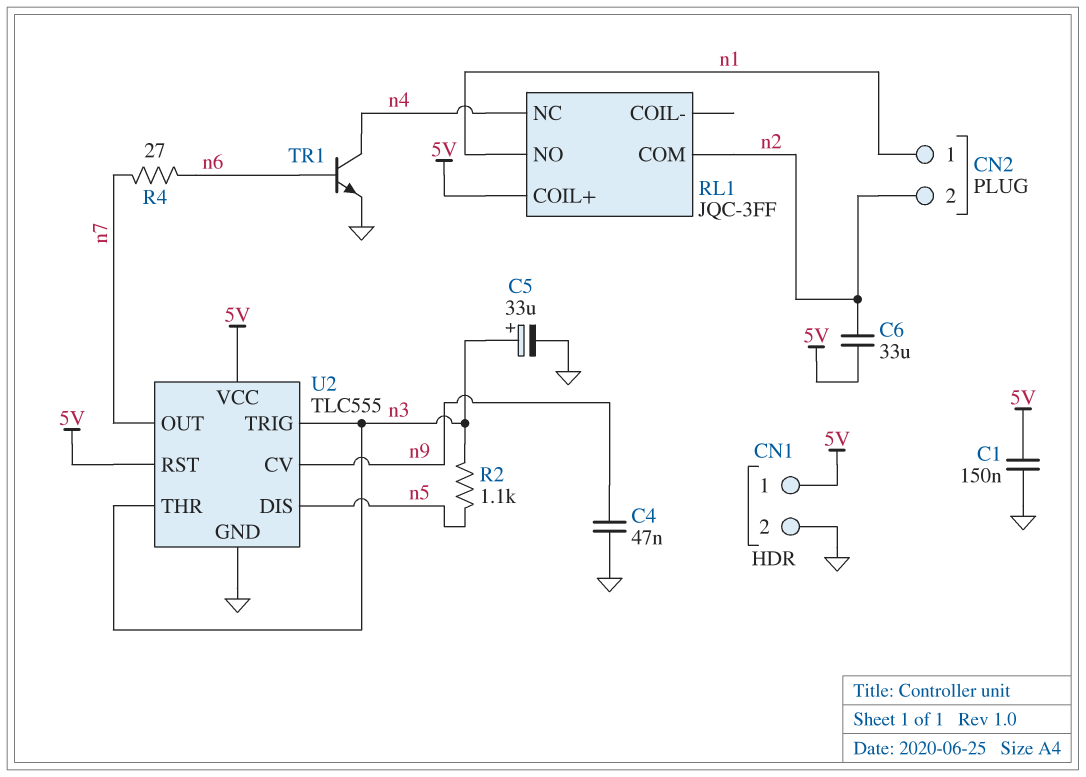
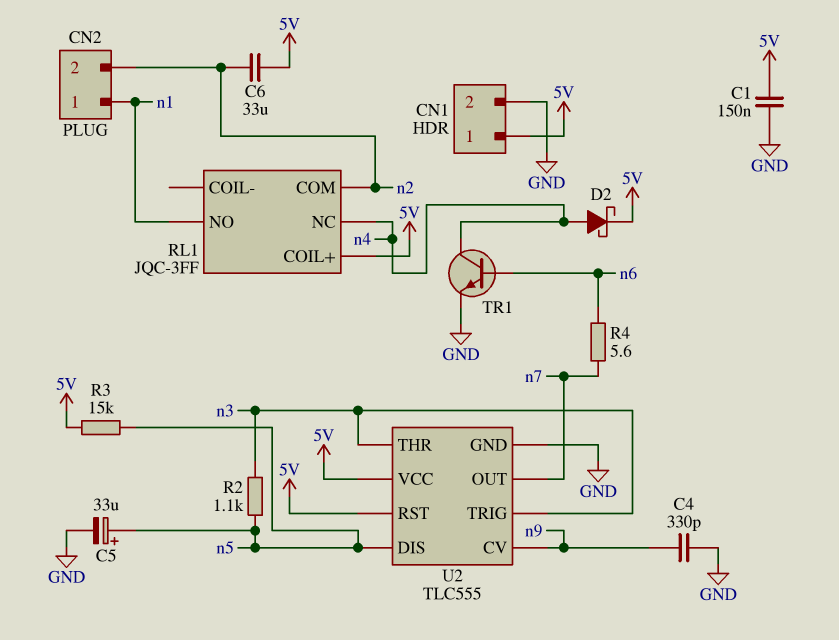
C4: 47nF (GND, n9) -> 330pF (GND, n9)
C5: 33uF (plus n3, minus GND) -> 33uF (plus n5, minus GND)
D2: none -> schottky (A n4, K 5V)
R3: none -> 15k (5V, n5)
R4: 27 (n6, n7) -> 5.6 (n6, n7)

